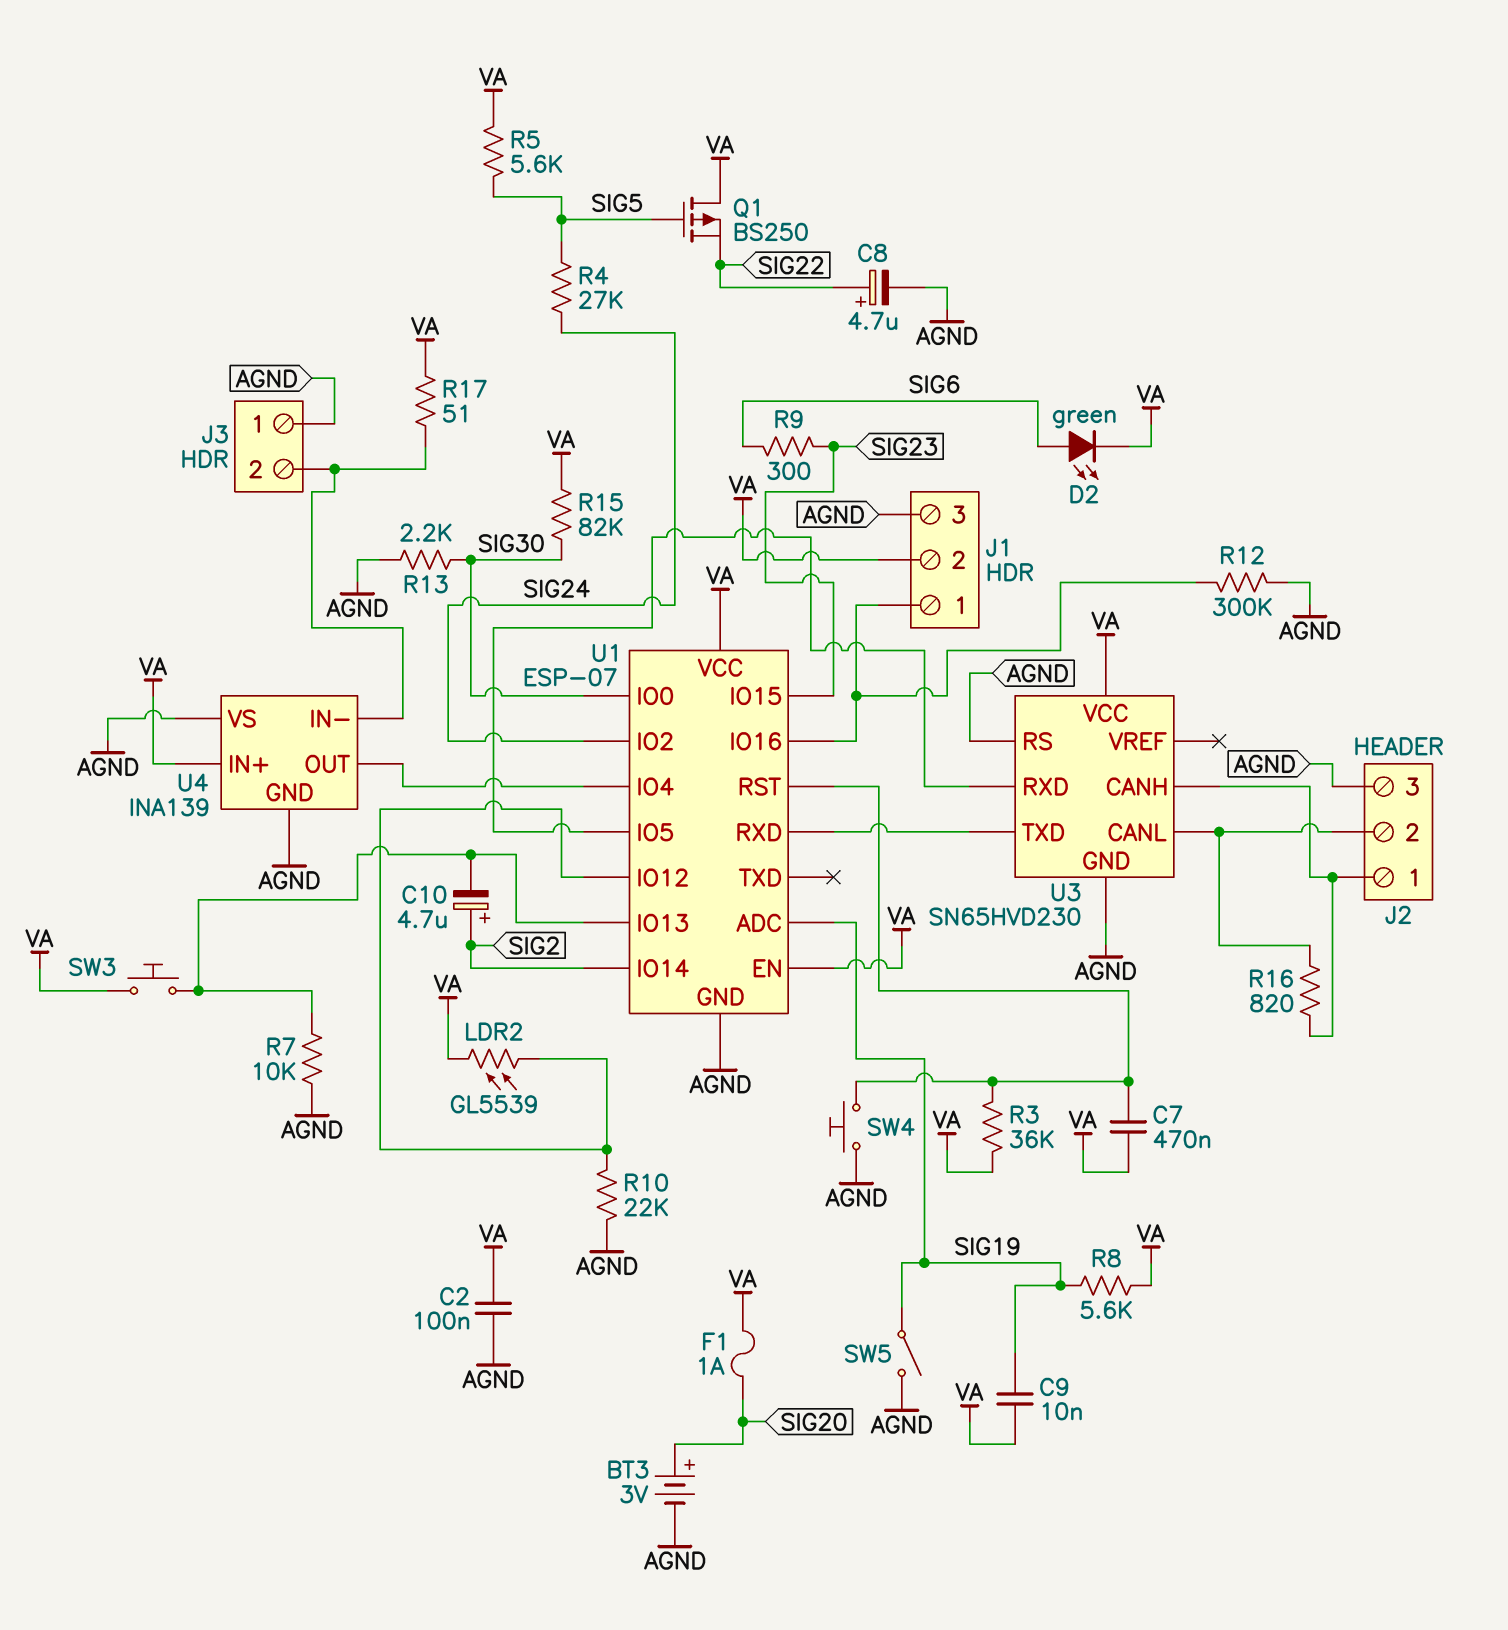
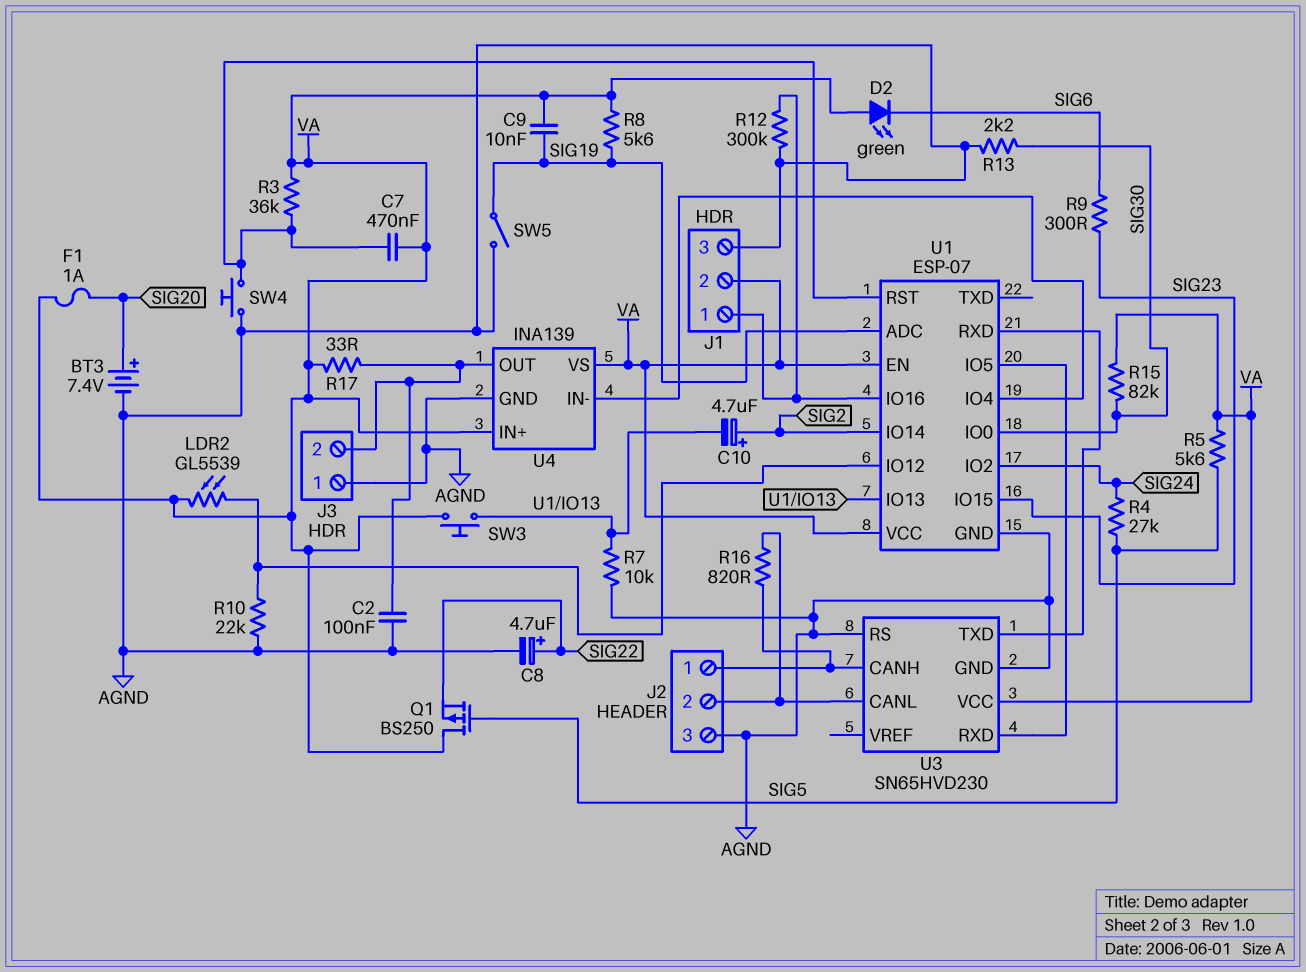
BT3: 3V (plus SIG20, minus AGND) -> 7.4V (plus SIG20, minus AGND)
C2: 100nF (AGND, VA) -> 100nF (AGND, J3/2)
D2: LED green (A SIG6, K VA) -> LED green (A VA, K SIG6)
R17: 51 (J3/2, VA) -> 33 (J3/2, VA)
U4 pin IN-: J3/2 -> U1/IO4
U4 pin OUT: U1/IO4 -> J3/2
U4 pin VS: AGND -> VA

